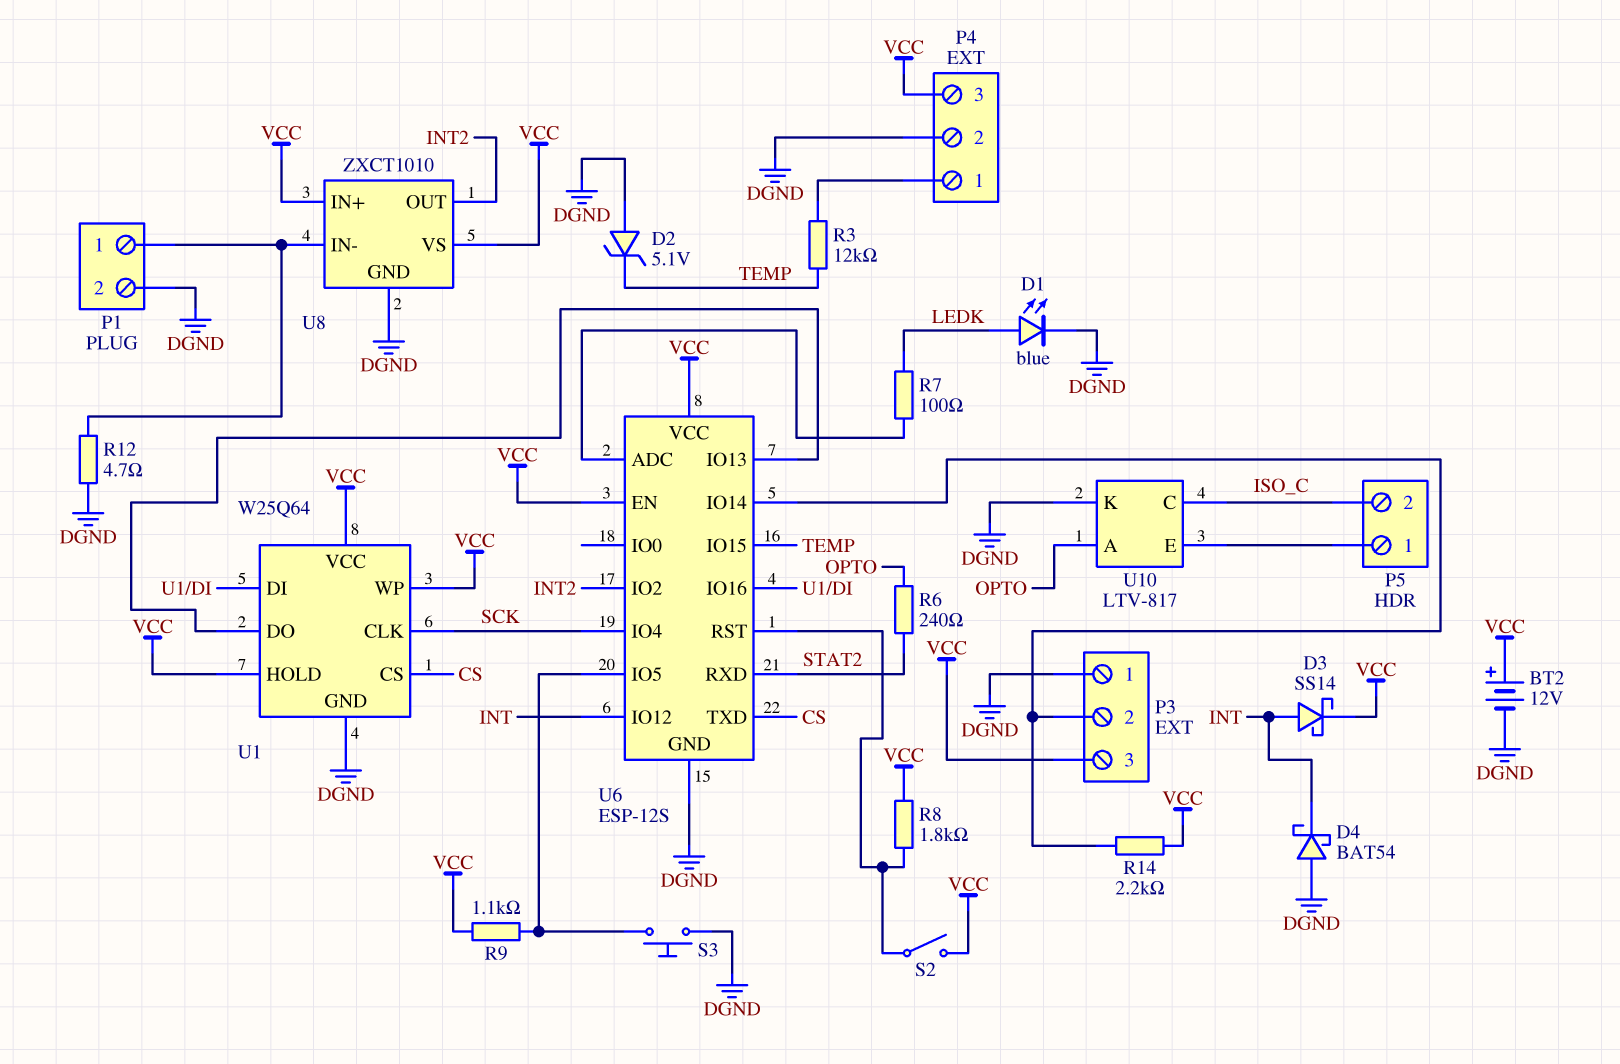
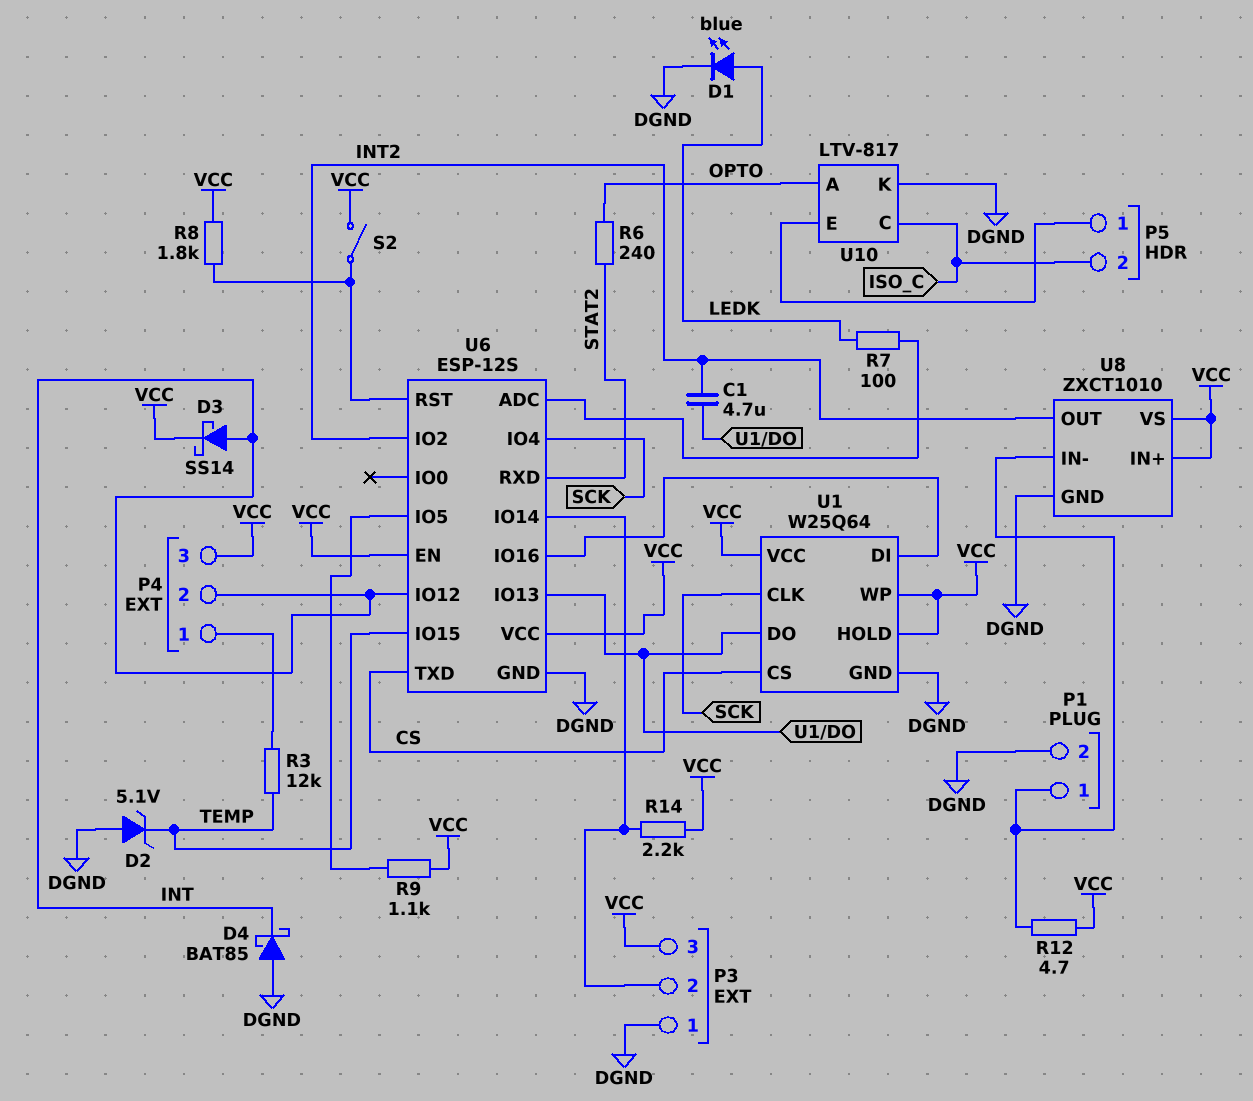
BT2: 12V (plus VCC, minus DGND) -> none
C1: none -> 4.7uF (INT2, U1/DO)
D4: schottky BAT54 (A DGND, K INT) -> schottky BAT85 (A DGND, K INT)
P4 pin 2: DGND -> INT
R12: 4.7 (DGND, P1/1) -> 4.7 (P1/1, VCC)
S3: button (DGND, U6/IO5) -> none

